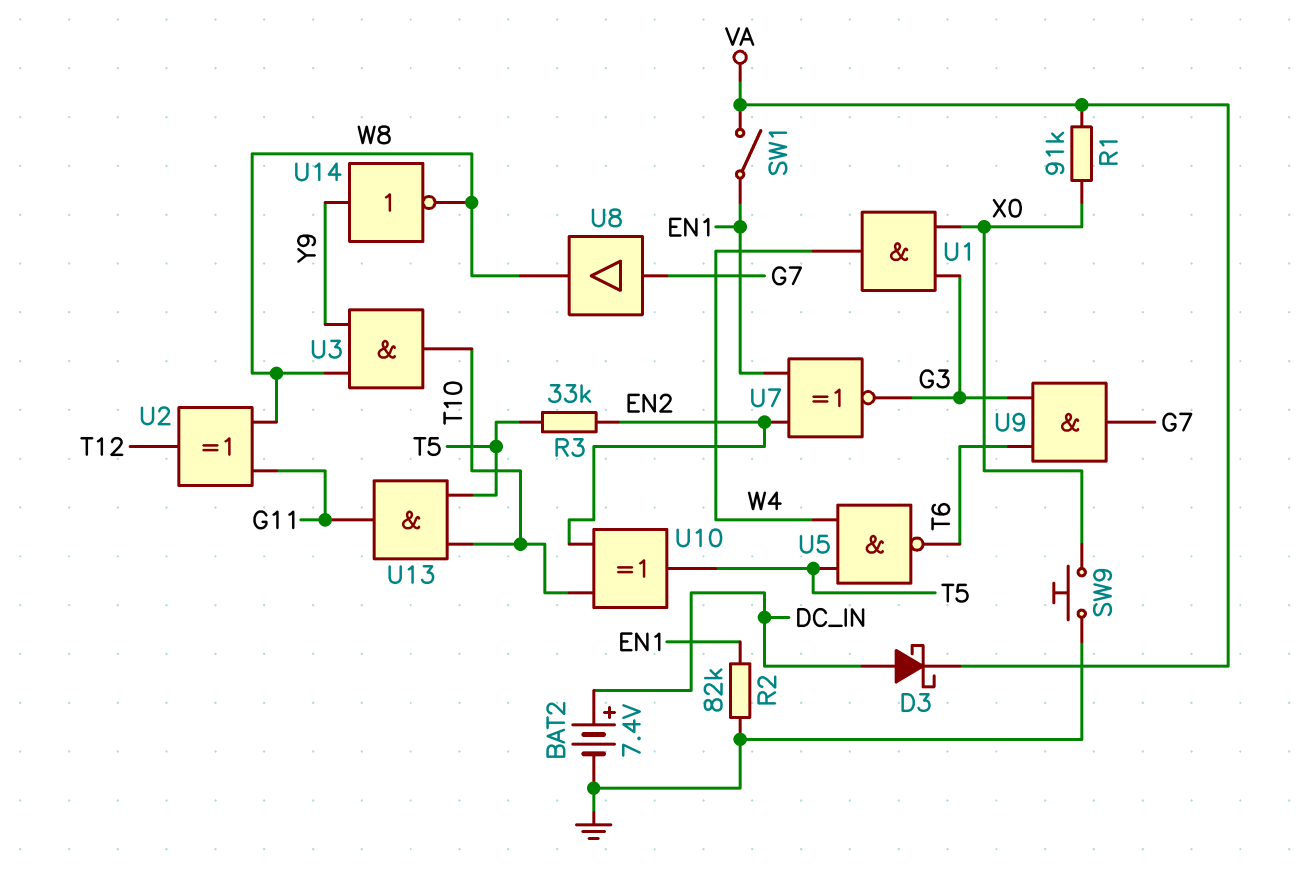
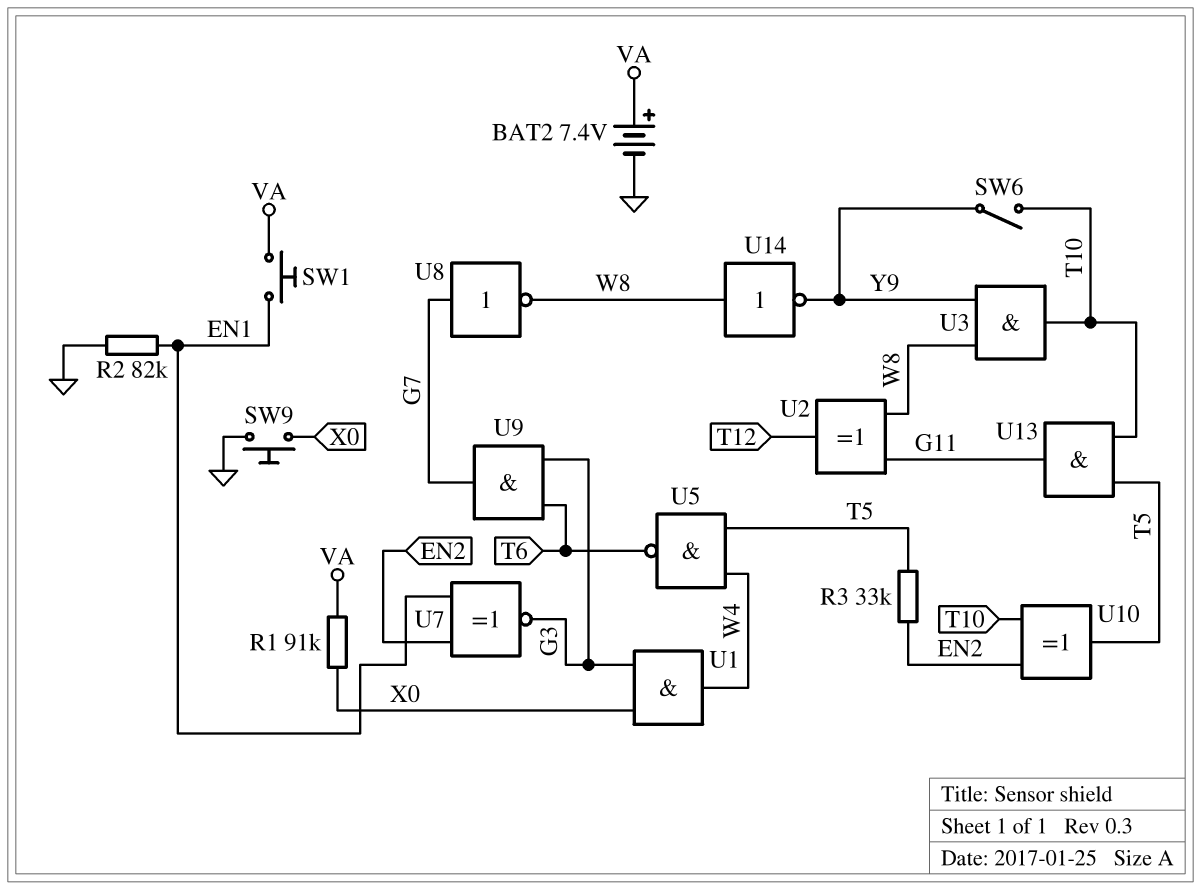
BAT2: 7.4V (plus DC_IN, minus GND) -> 7.4V (plus VA, minus GND)
D3: schottky (A DC_IN, K VA) -> none
SW1: switch (EN1, VA) -> button (EN1, VA)
SW6: none -> switch (T10, Y9)
U8: buffer (in G7, out W8) -> NOT (in G7, out W8)
U14: NOT (in Y9, out W8) -> NOT (in W8, out Y9)

